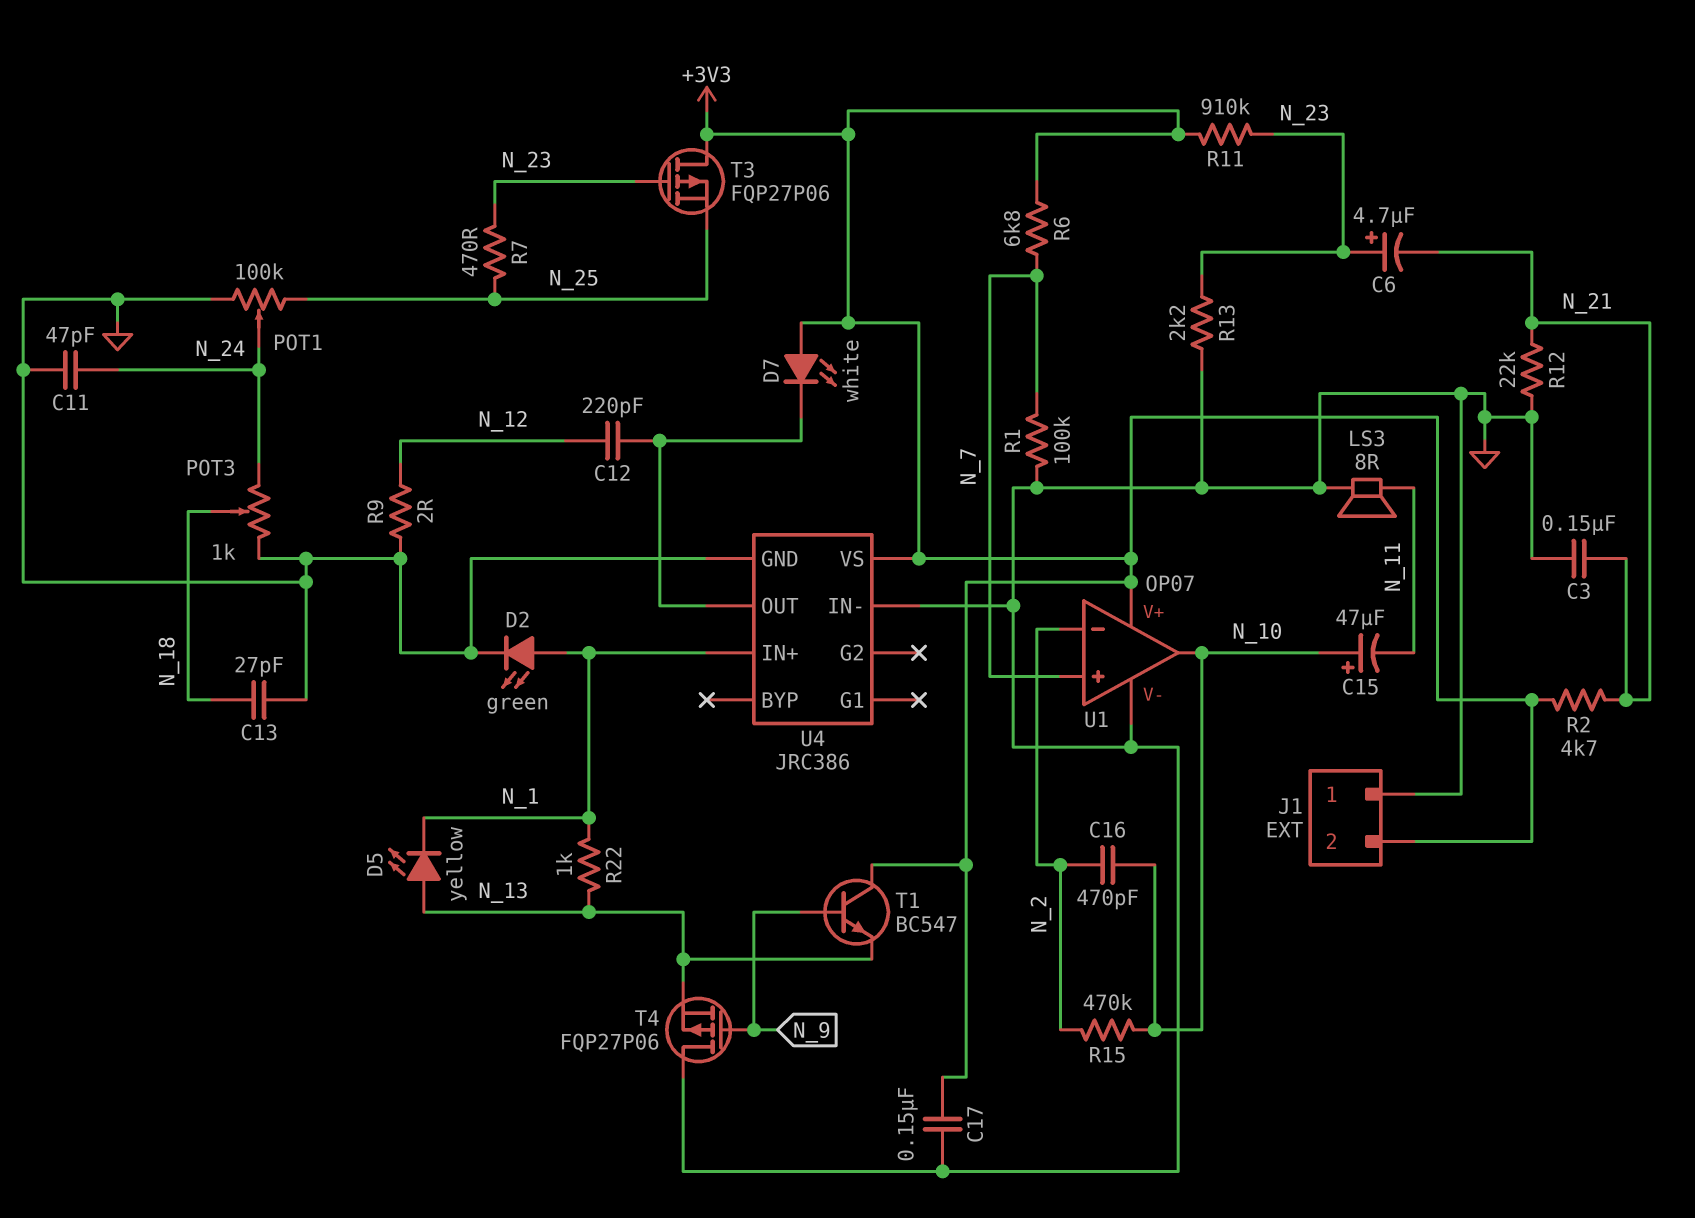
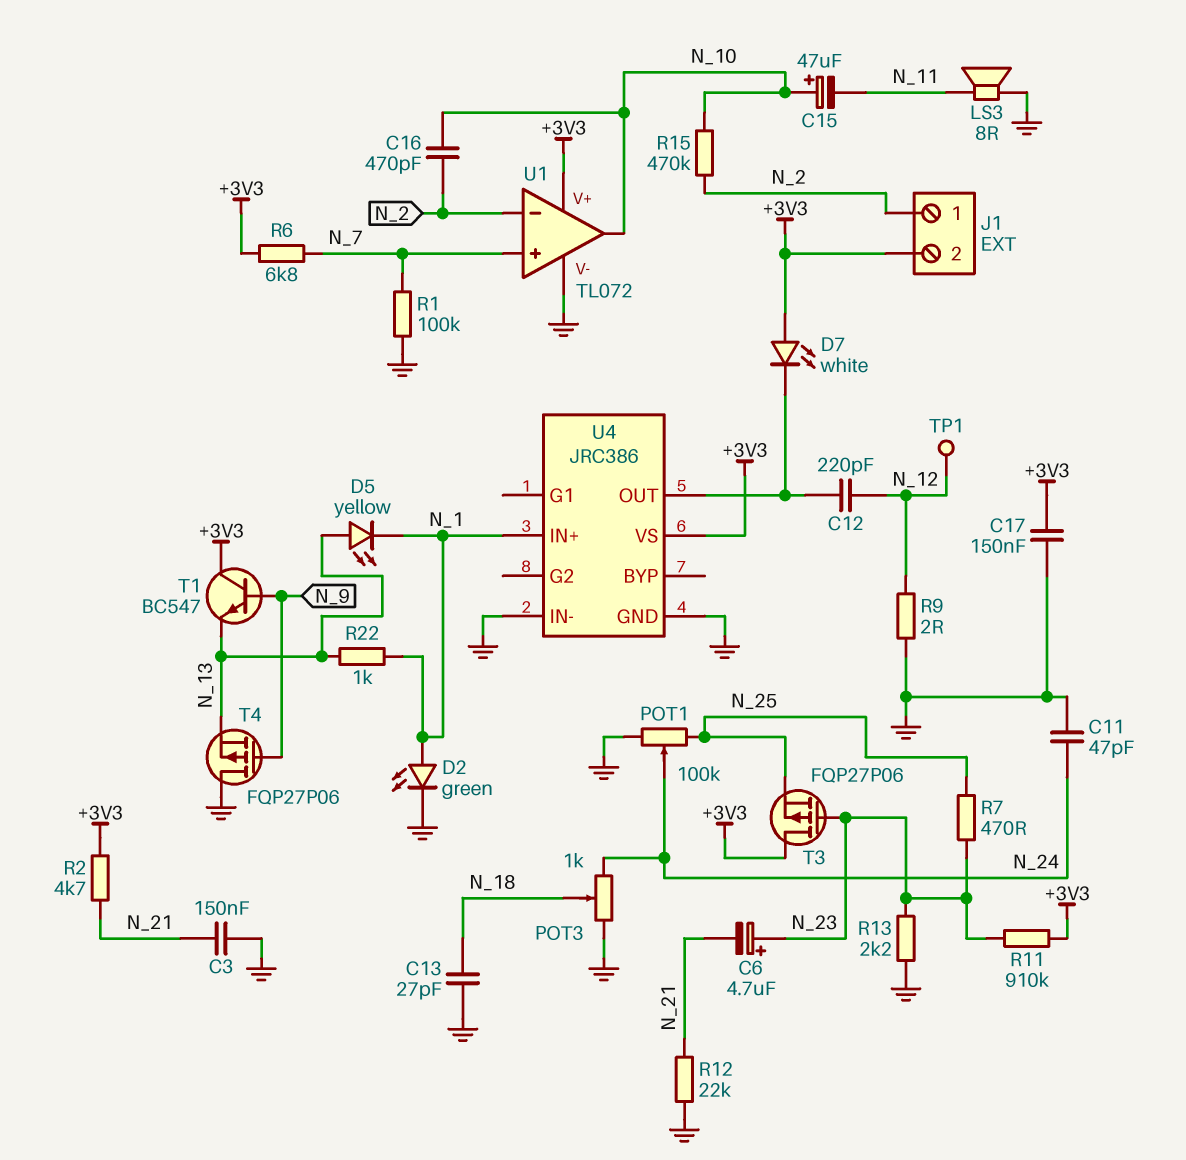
J1 pin 1: GND -> N_2
TP1: none -> test point (N_12)
U1: OP07 -> TL072

